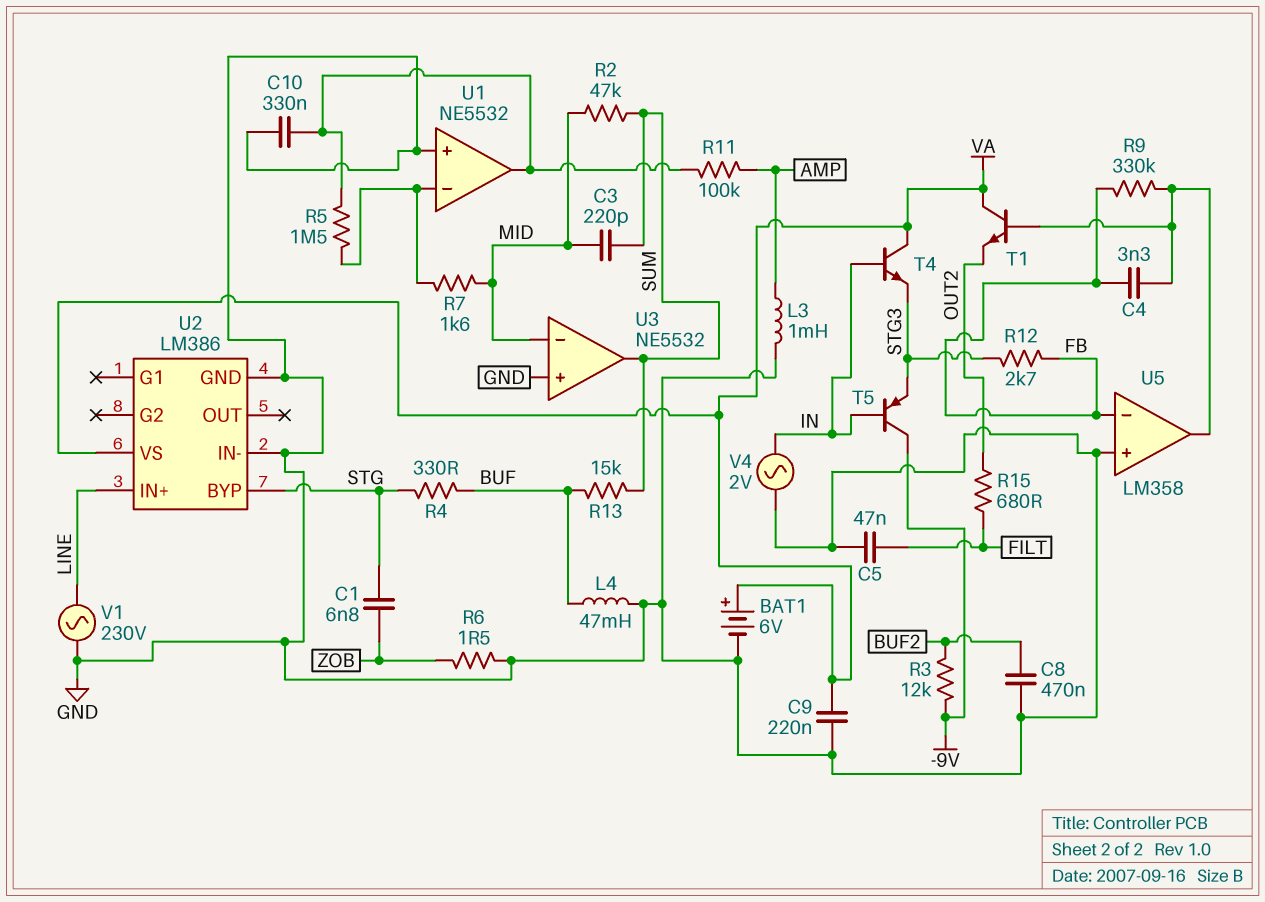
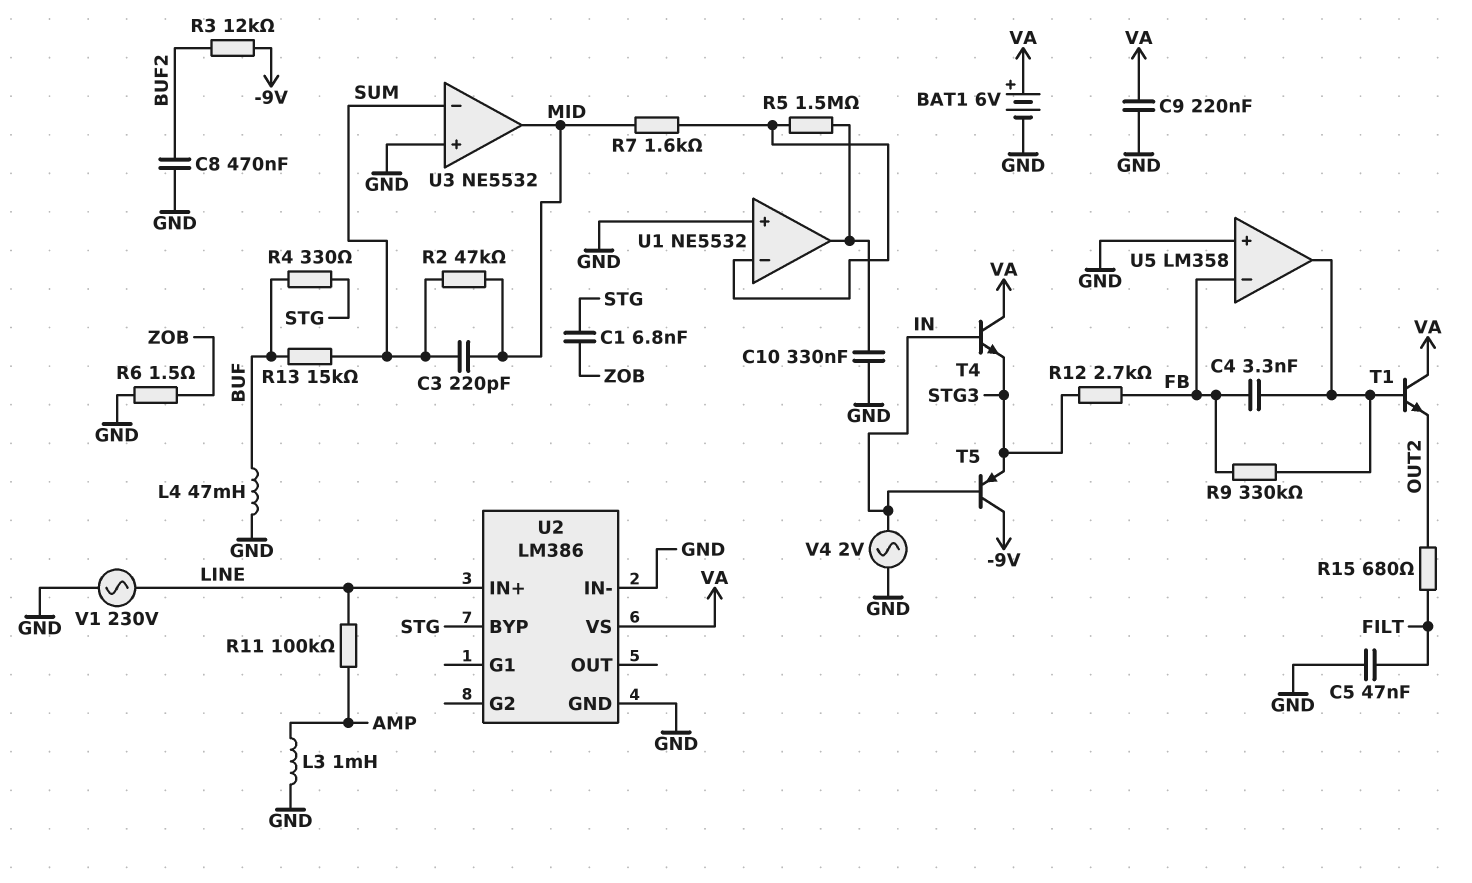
R11: 100k (AMP, U1/out) -> 100k (AMP, LINE)
U3 pin in-: MID -> SUM
U3 pin out: SUM -> MID

